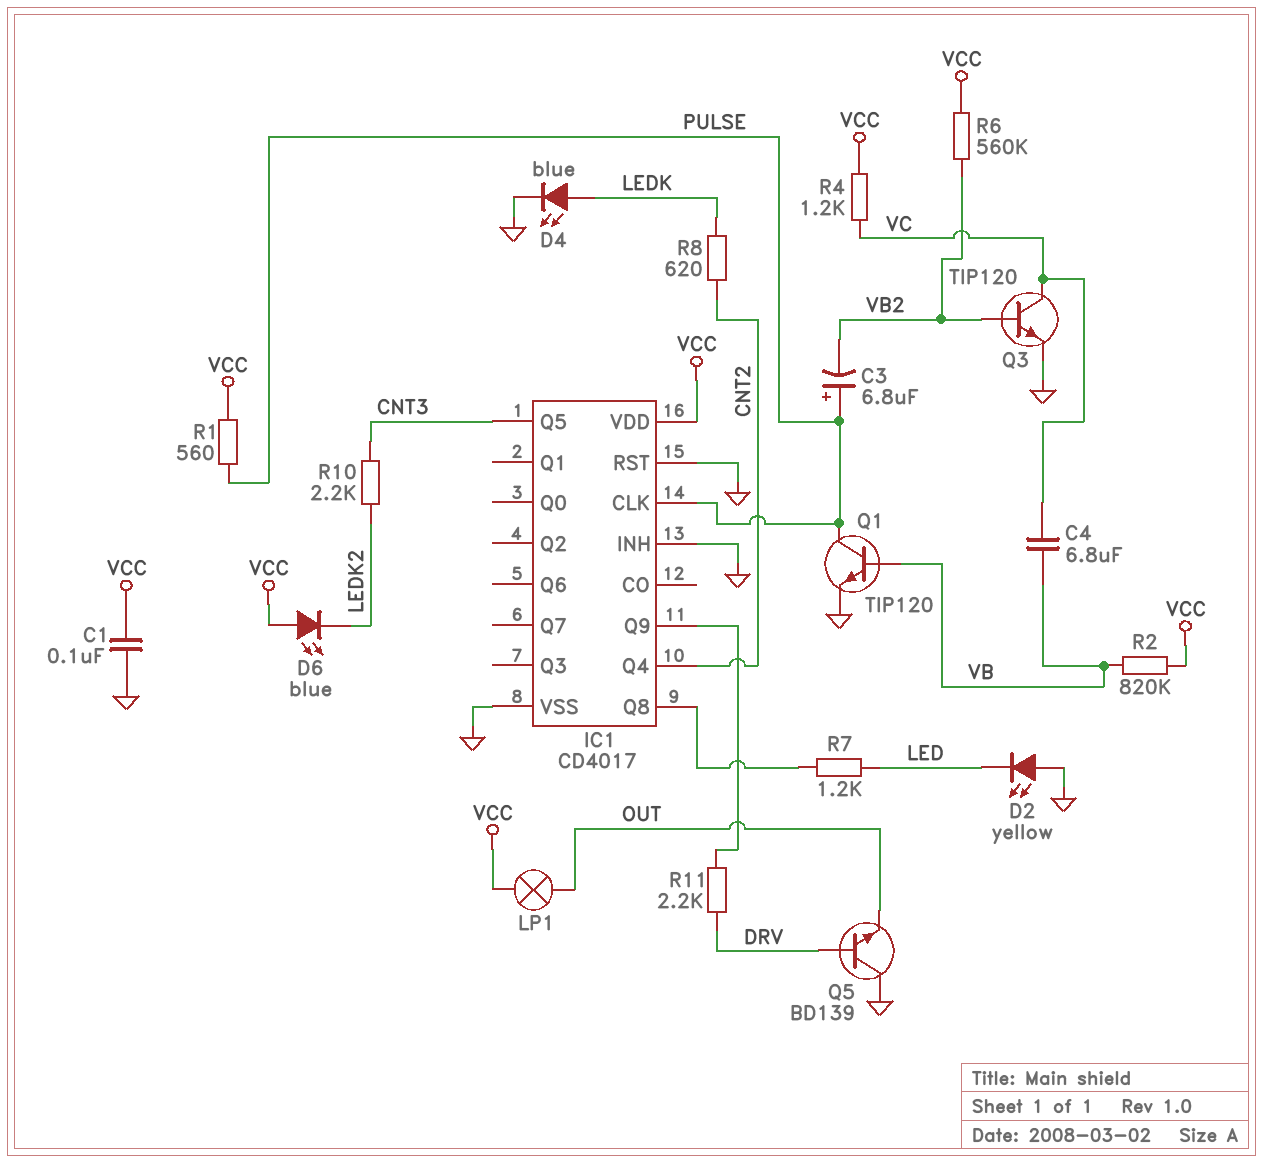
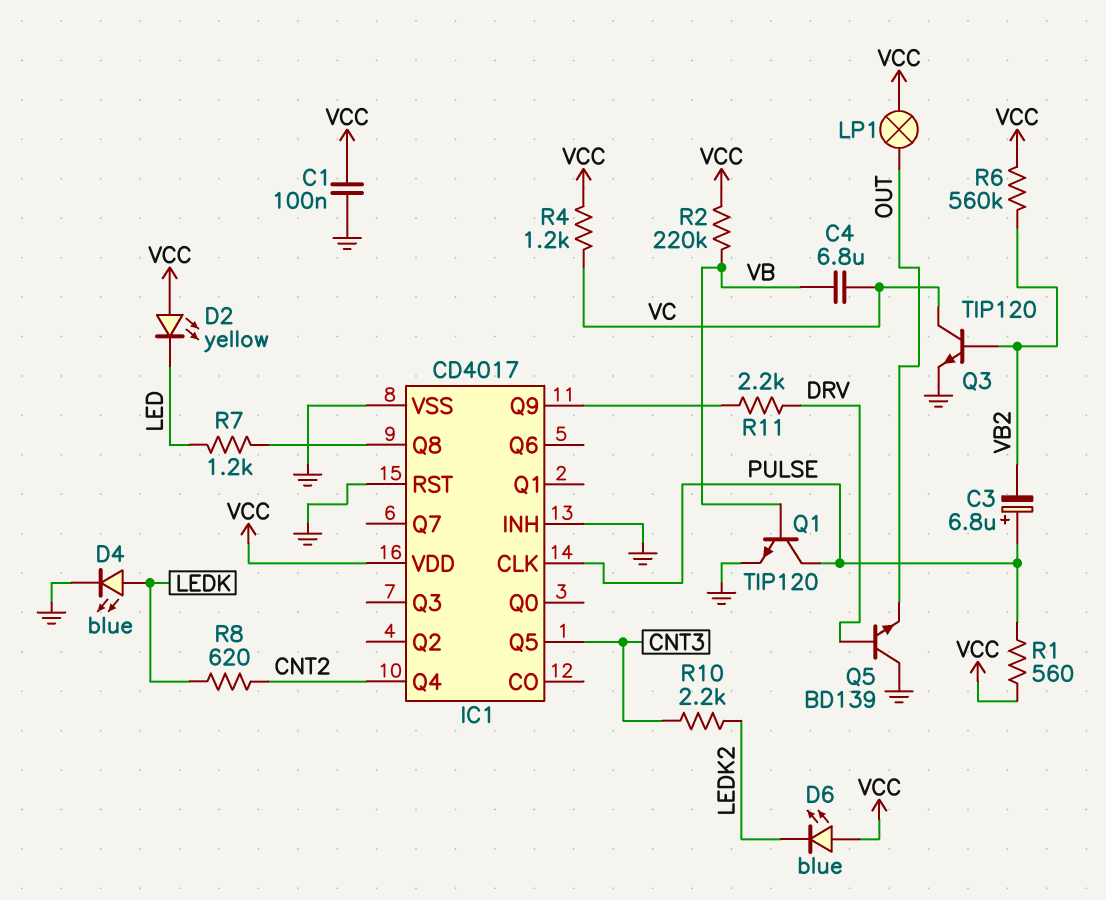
D2: LED yellow (A GND, K LED) -> LED yellow (A VCC, K LED)
R2: 820k (VB, VCC) -> 220k (VB, VCC)

